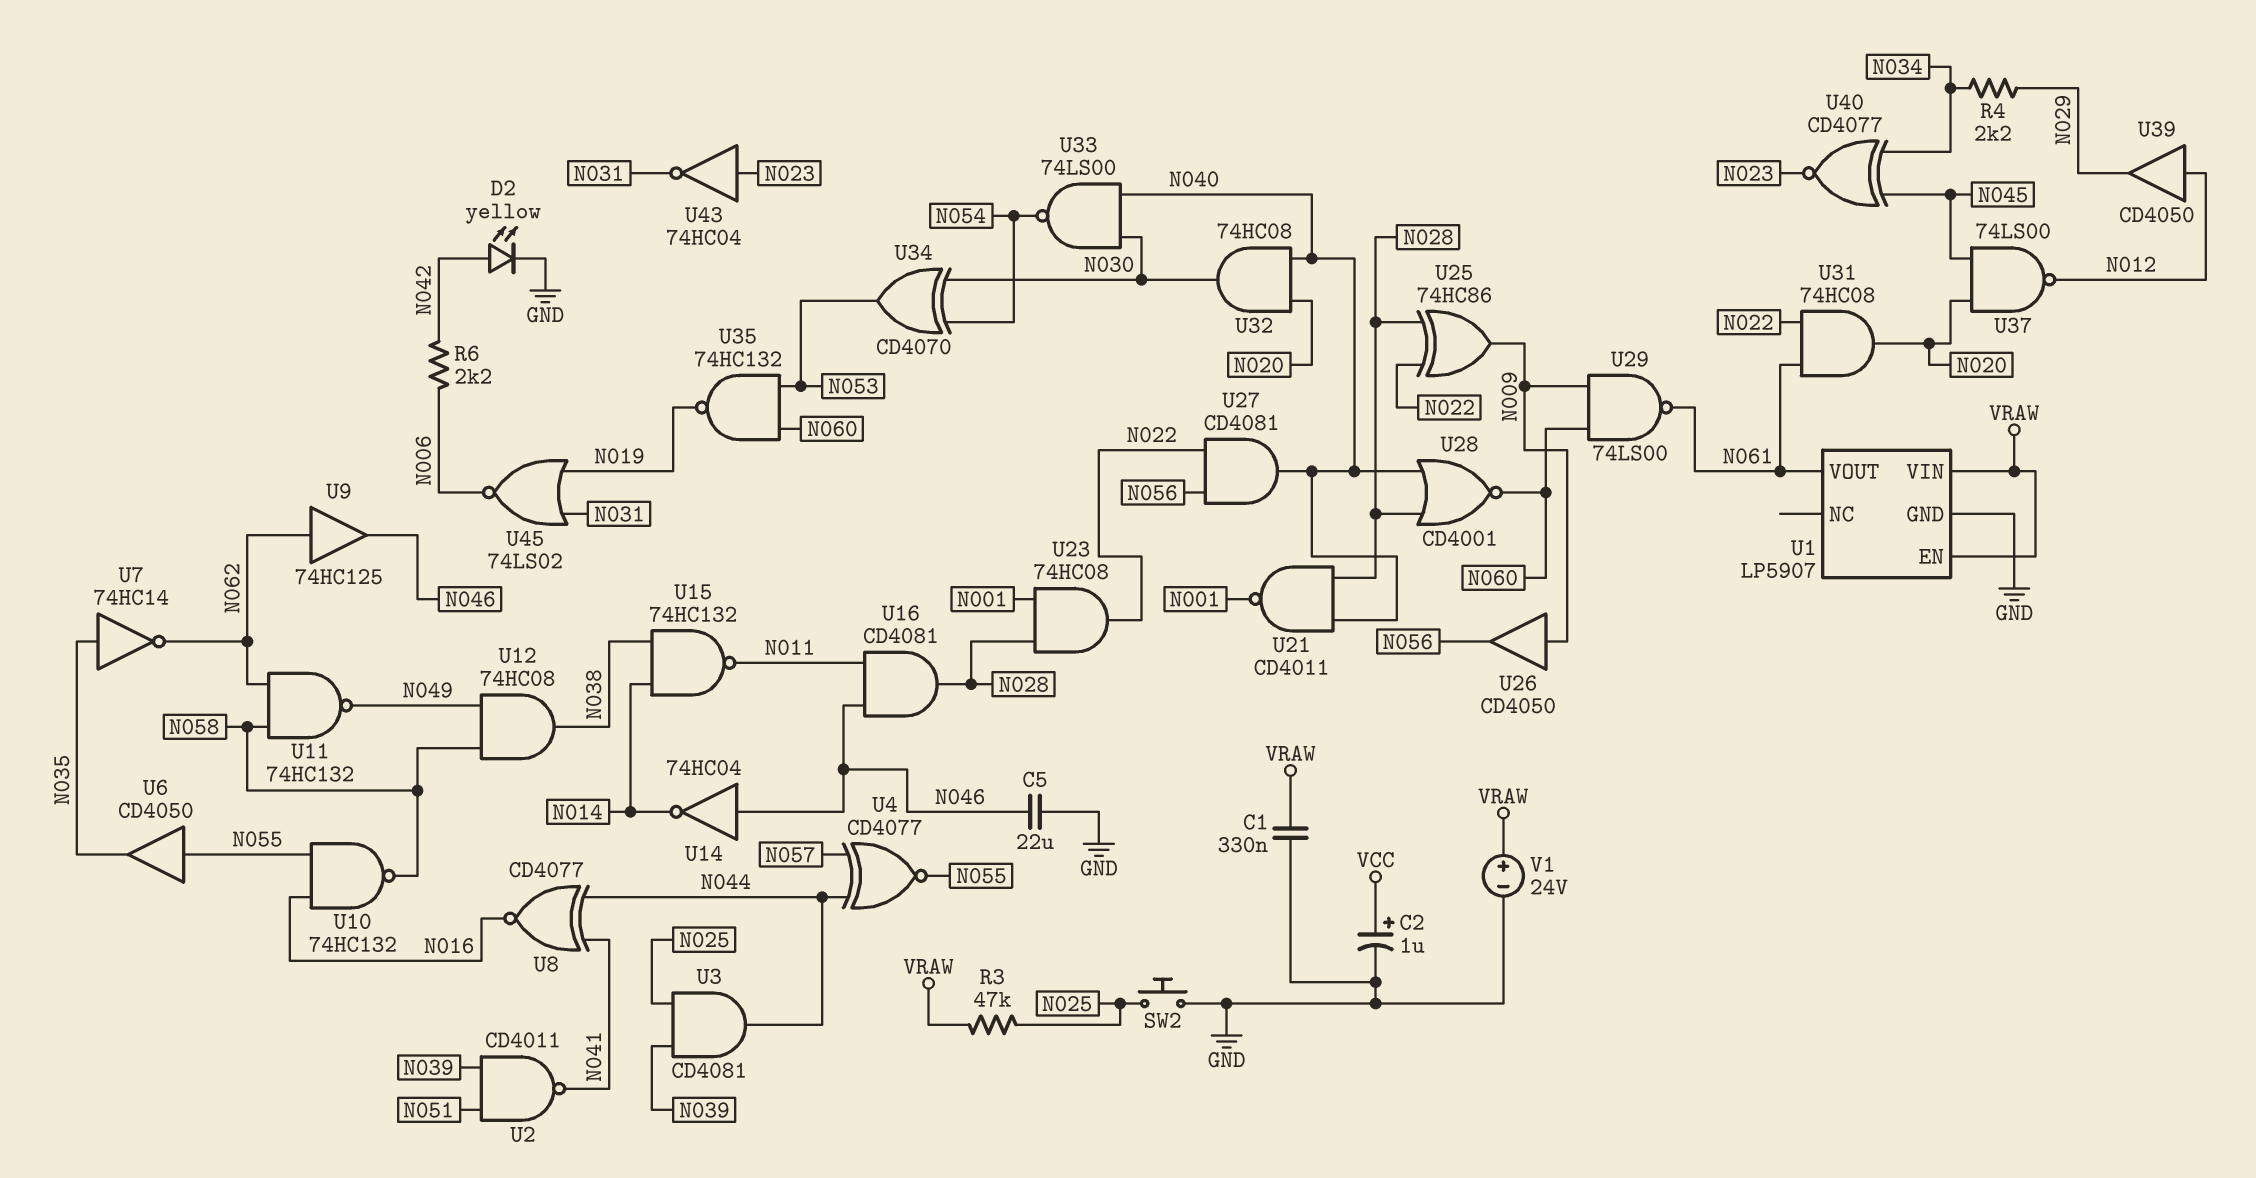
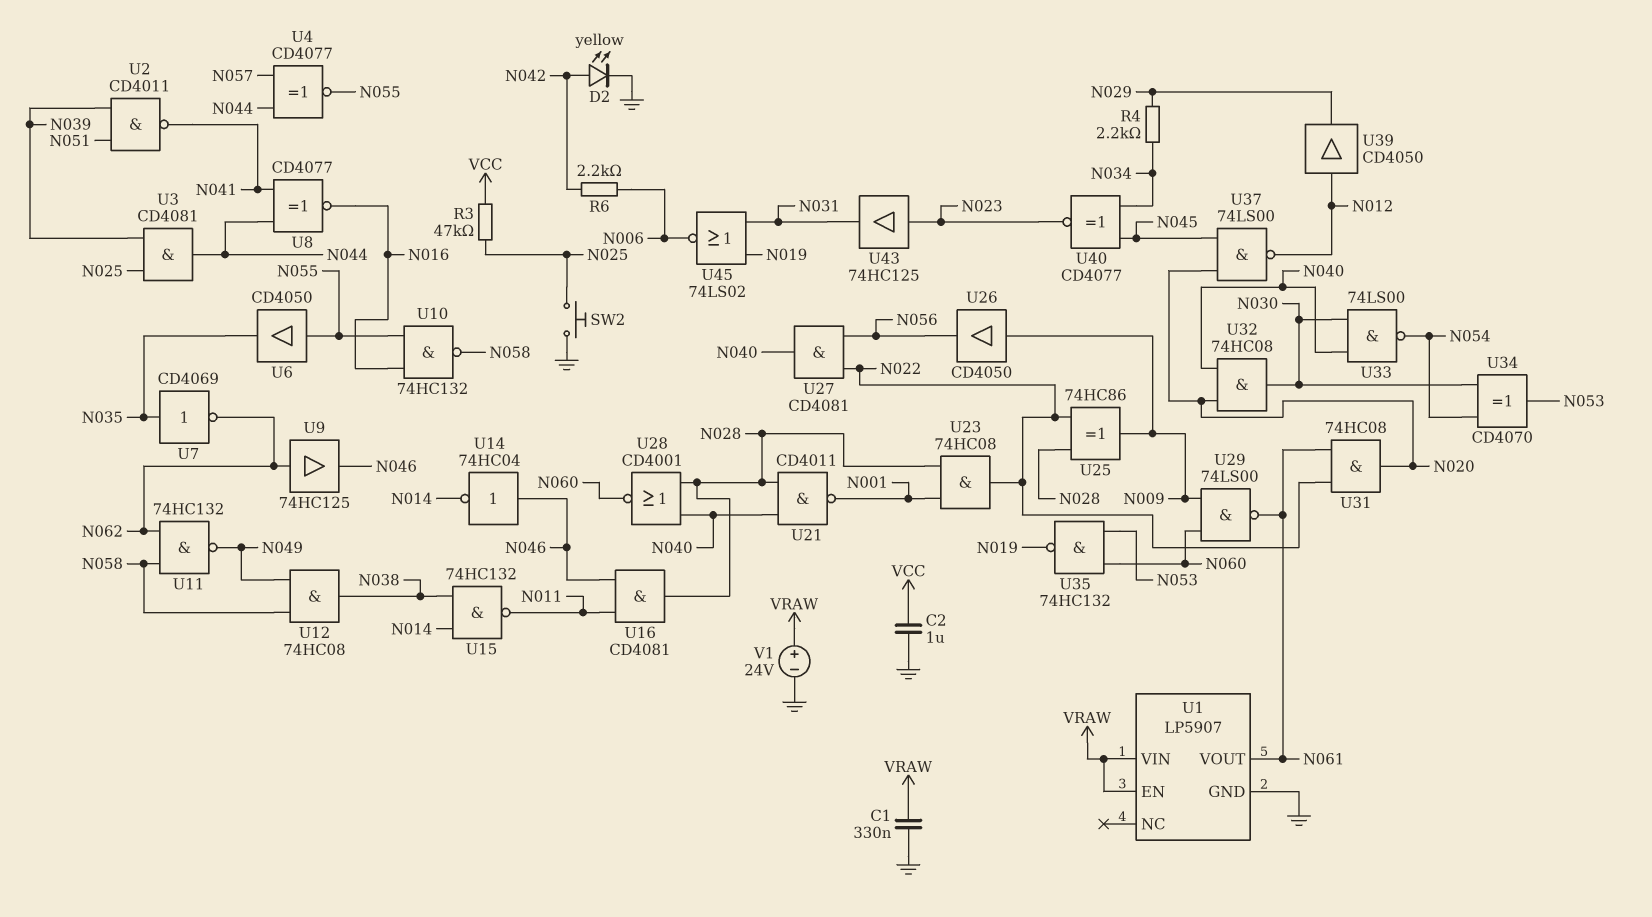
C2: 1uF (plus VCC, minus GND) -> 1uF (GND, VCC)
C5: 22uF (GND, N046) -> none
R3: 47k (N025, VRAW) -> 47k (N025, VCC)
U7: NOT 74HC14 (in N035, out N062) -> NOT CD4069 (in N035, out N062)
U43: NOT 74HC04 (in N023, out N031) -> buffer 74HC125 (in N023, out N031)

